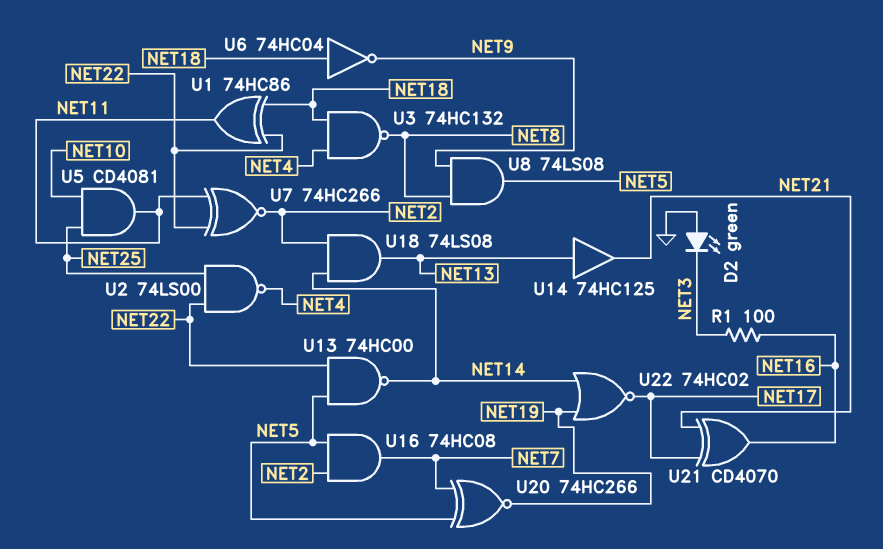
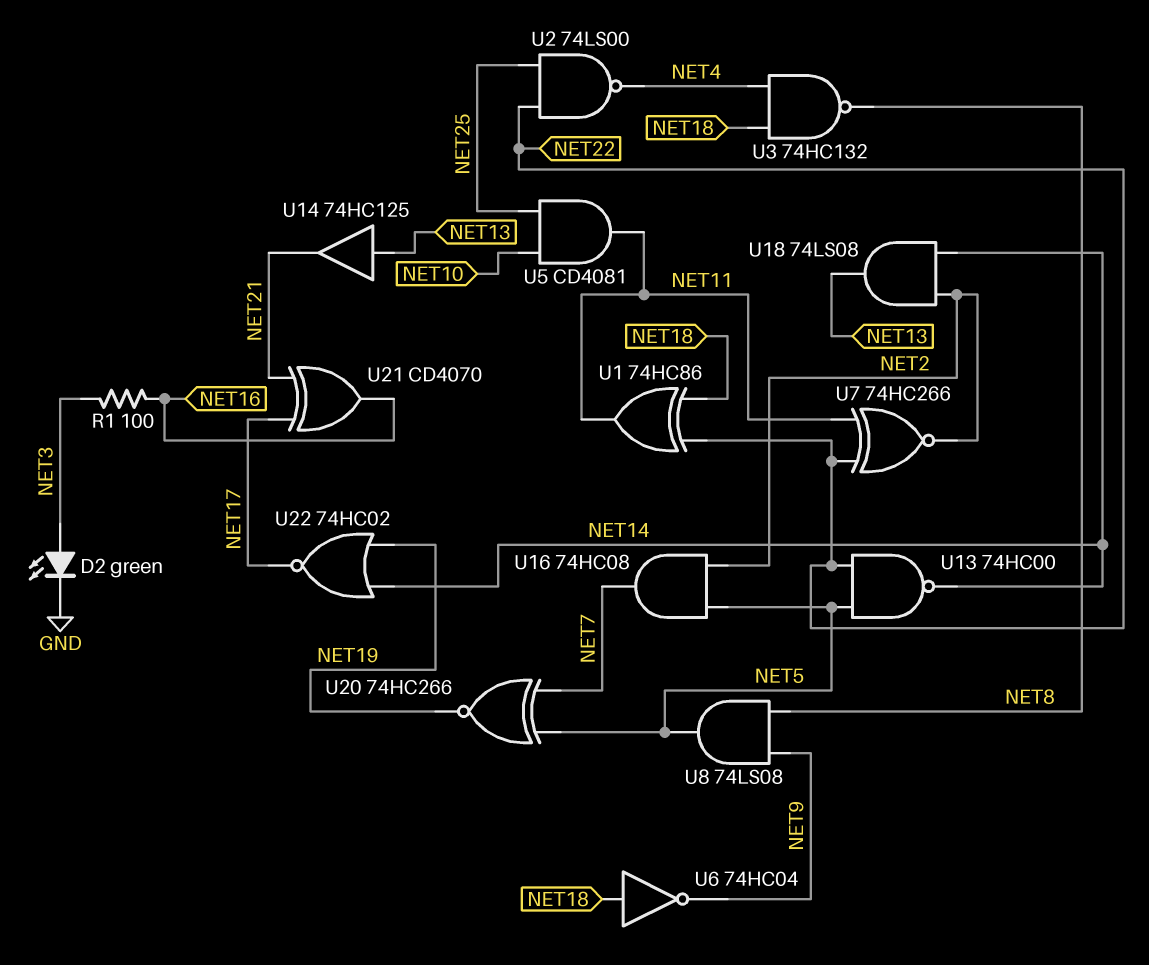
D2: LED green (A GND, K NET3) -> LED green (A NET3, K GND)

